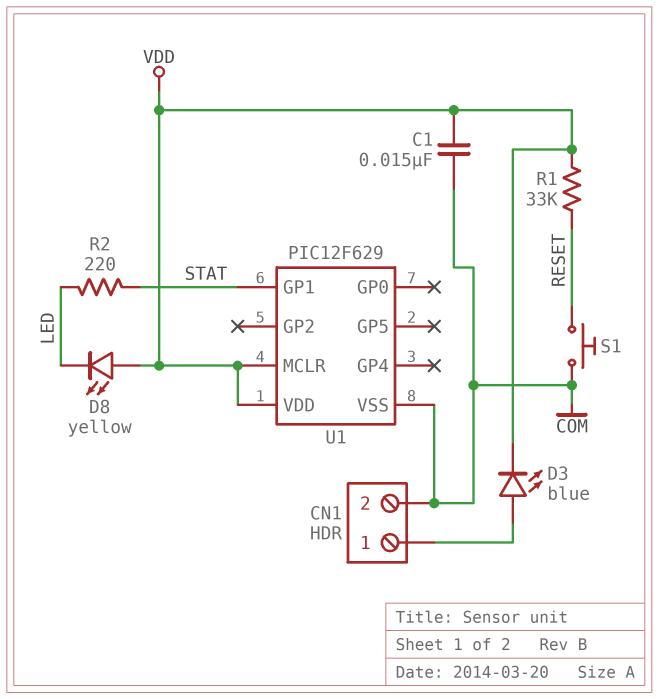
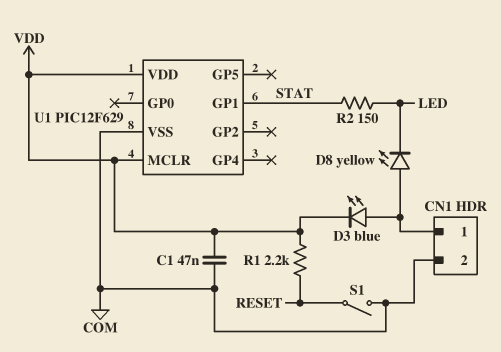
C1: 15nF (COM, VDD) -> 47nF (COM, VDD)
D8: LED yellow (A VDD, K LED) -> LED yellow (A CN1/1, K LED)
R1: 33k (RESET, VDD) -> 2.2k (RESET, VDD)
R2: 220 (LED, STAT) -> 150 (LED, STAT)
S1: button (COM, RESET) -> switch (COM, RESET)

